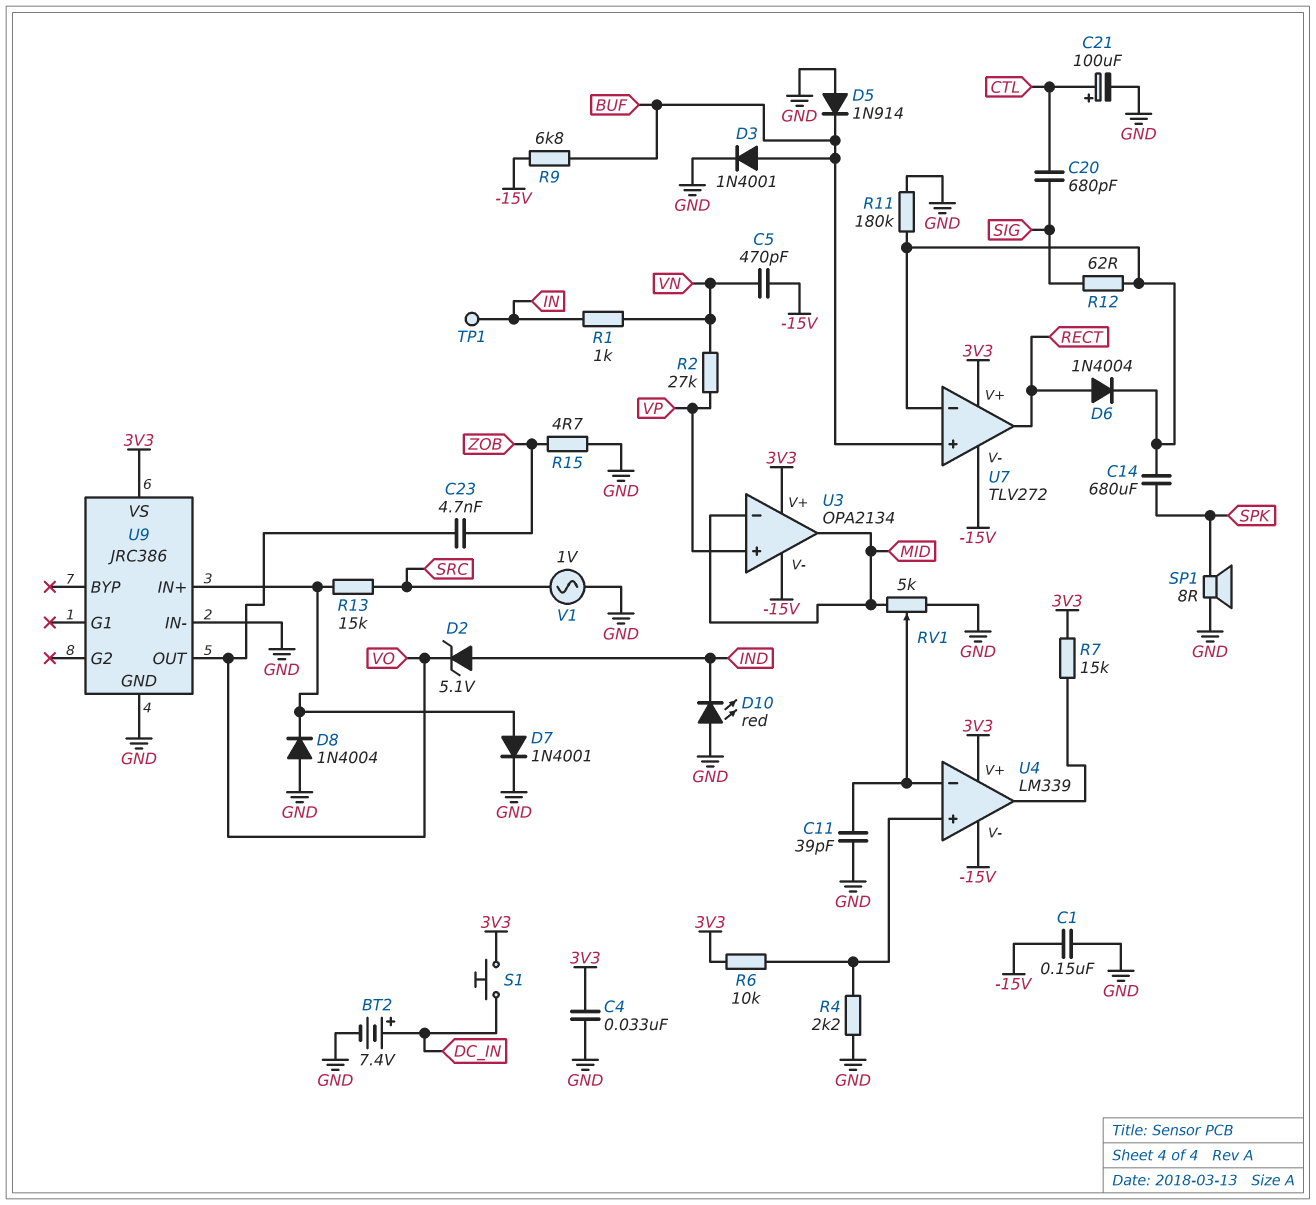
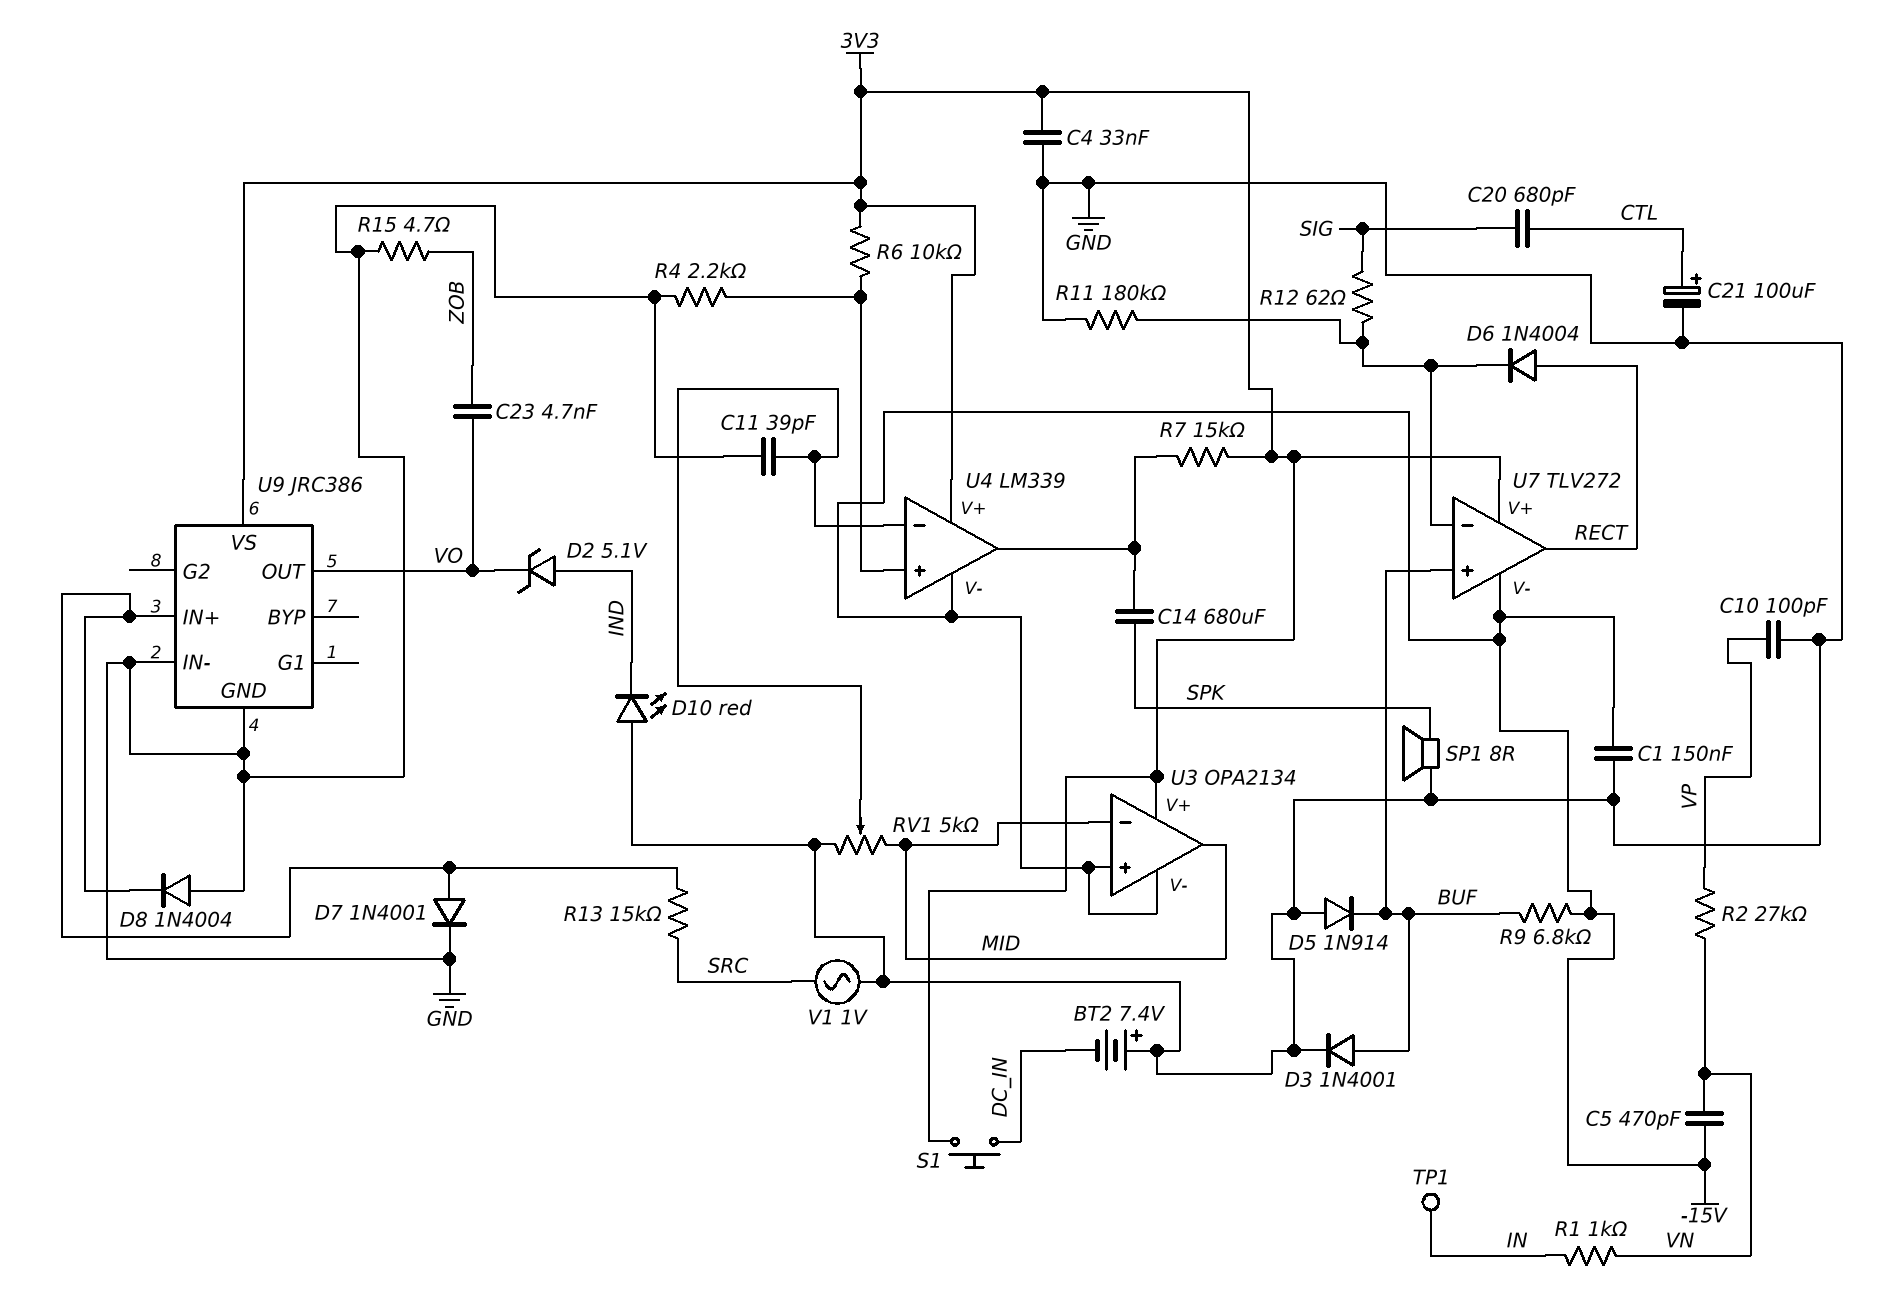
BT2: 7.4V (plus DC_IN, minus GND) -> 7.4V (plus GND, minus DC_IN)
C10: none -> 100pF (GND, VP)
C14: 680uF (SPK, U7/in-) -> 680uF (SPK, U4/out)
U3 pin in+: VP -> -15V

